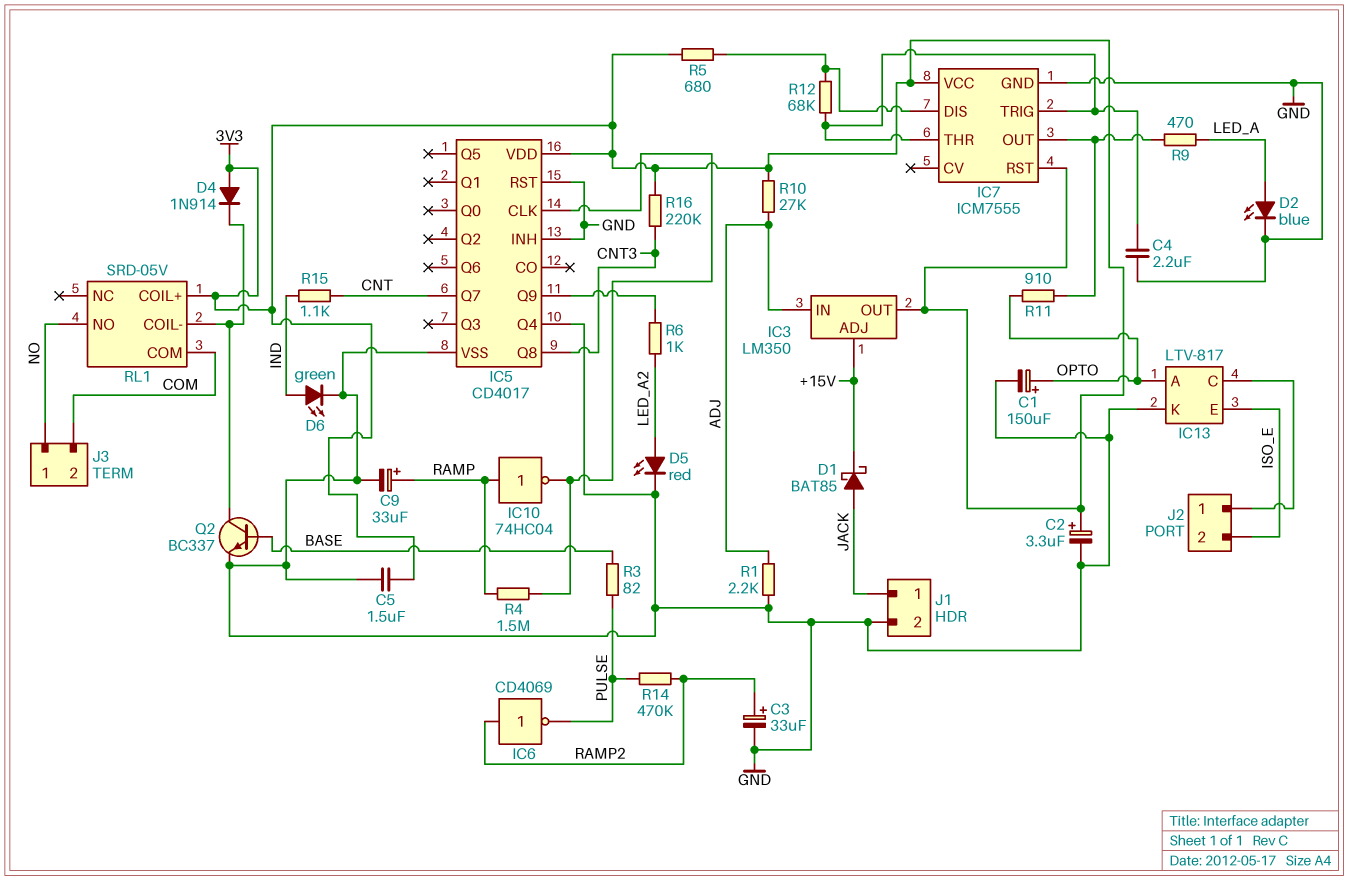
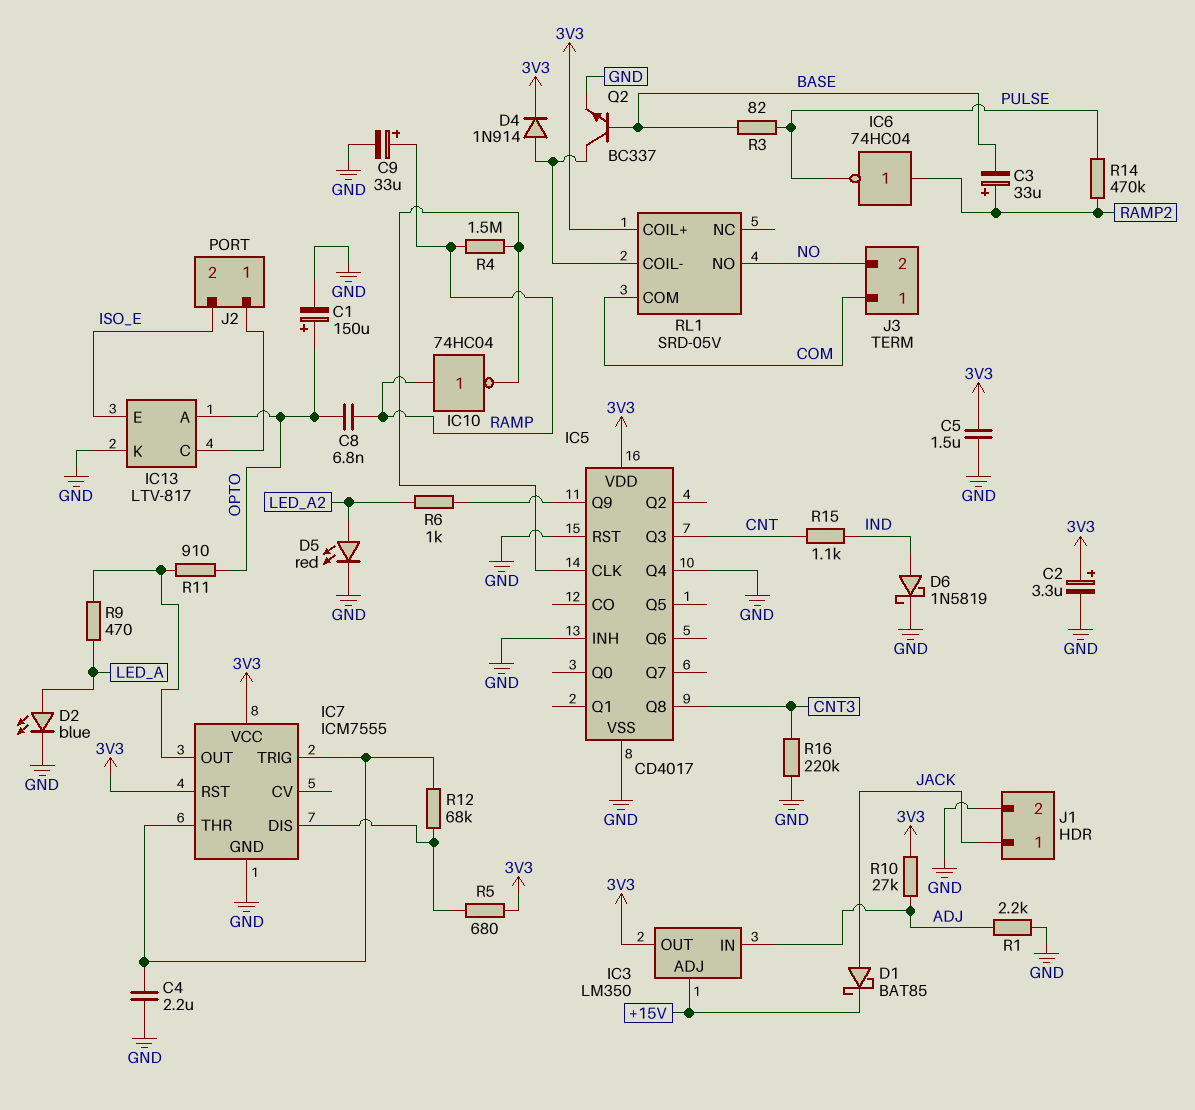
C3: 33uF (plus RAMP2, minus GND) -> 33uF (plus RAMP2, minus BASE)
C8: none -> 6.8nF (OPTO, RAMP)
D4: diode 1N914 (A 3V3, K RL1/COIL-) -> diode 1N914 (A RL1/COIL-, K 3V3)
D6: LED green (A IND, K GND) -> schottky 1N5819 (A IND, K GND)
IC5 pin Q3: none -> CNT
IC5 pin Q7: CNT -> none
IC6: NOT CD4069 (in RAMP2, out PULSE) -> NOT 74HC04 (in RAMP2, out PULSE)
J3 pin 1: NO -> COM
J3 pin 2: COM -> NO
R16: 220k (3V3, CNT3) -> 220k (CNT3, GND)

